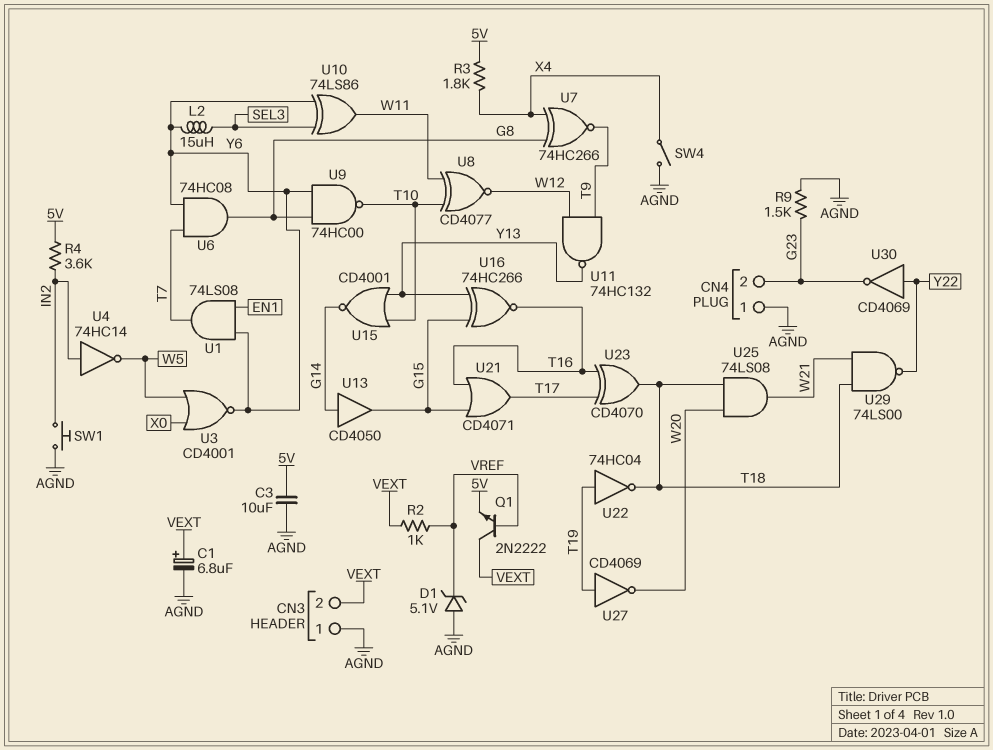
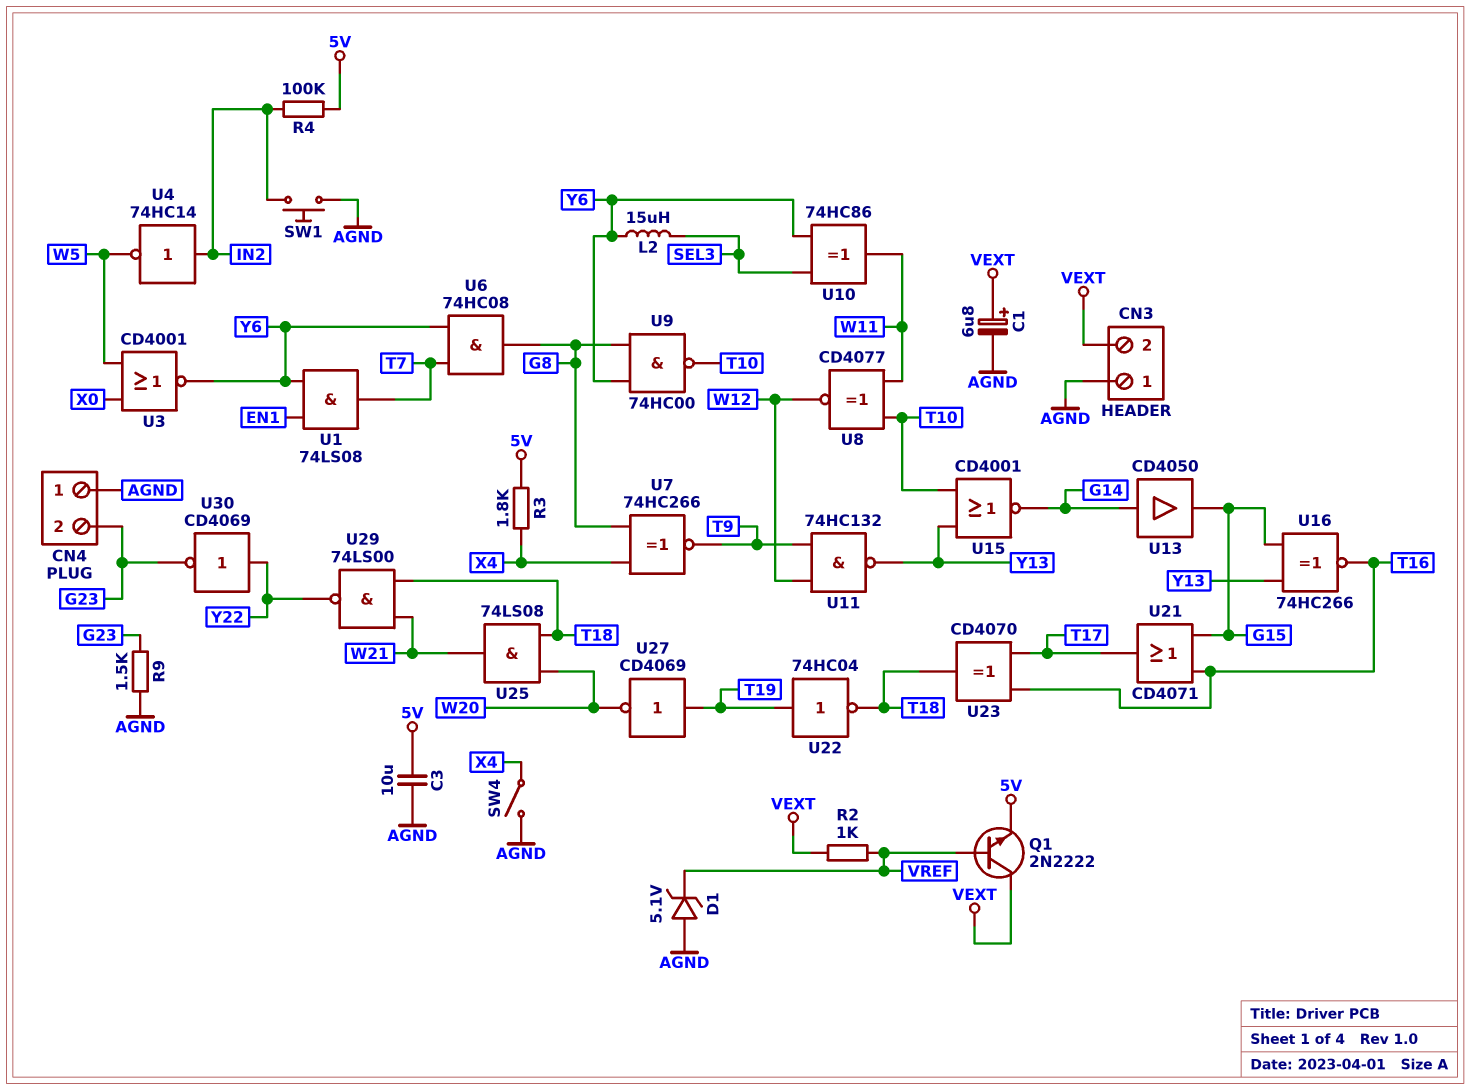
R4: 3.6k (5V, IN2) -> 100k (5V, IN2)
U10: XOR 74LS86 (in SEL3, in Y6, out W11) -> XOR 74HC86 (in SEL3, in Y6, out W11)

